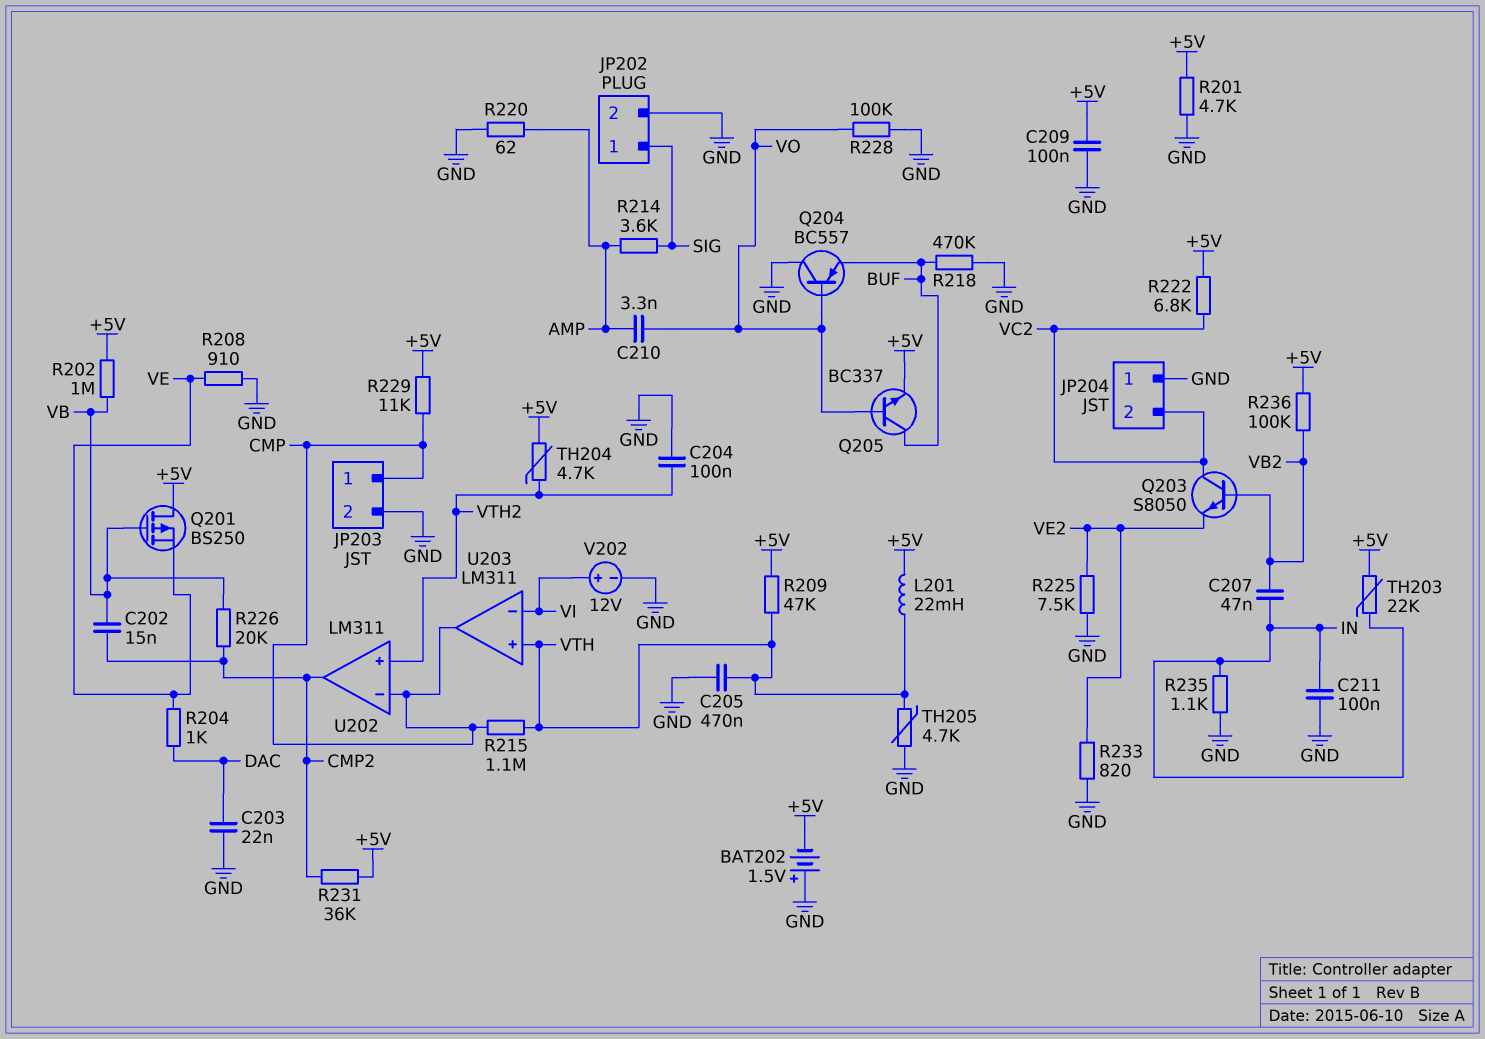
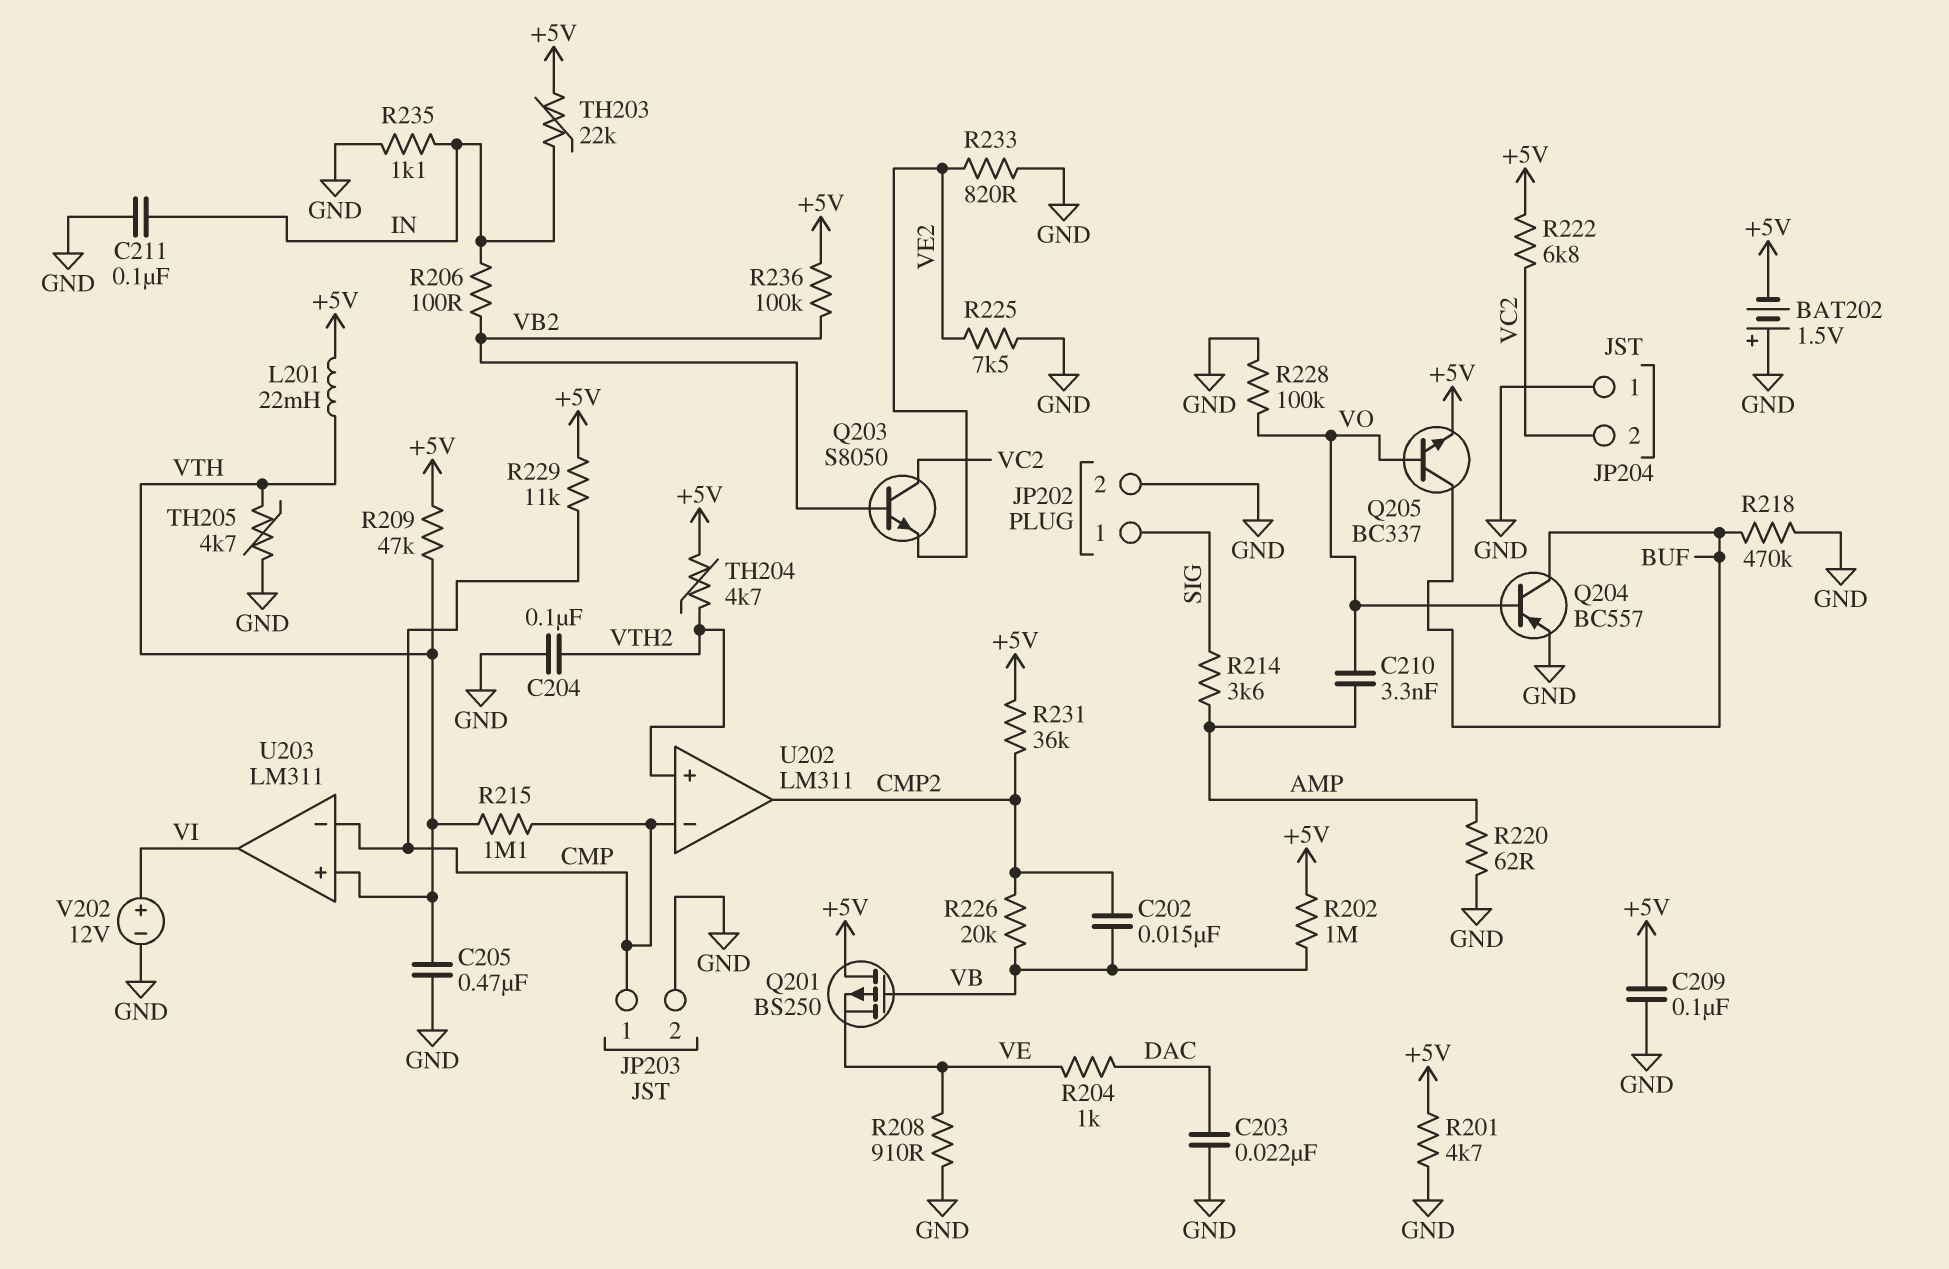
C207: 47nF (IN, VB2) -> none
Q204: PNP BC557 (B VO, C GND, E BUF) -> PNP BC557 (B VO, C BUF, E GND)
R206: none -> 100 (IN, VB2)
U203 pin in-: VI -> CMP
U203 pin out: CMP -> VI

